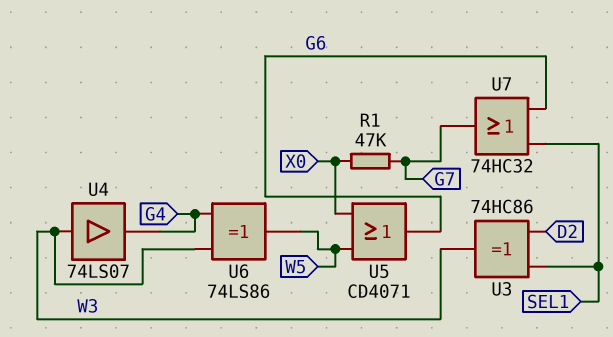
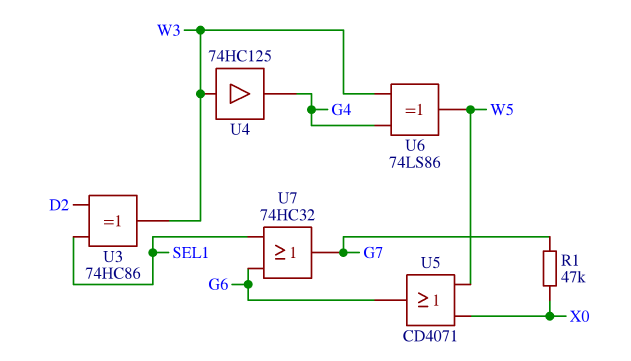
U4: buffer 74LS07 (in W3, out G4) -> buffer 74HC125 (in W3, out G4)

